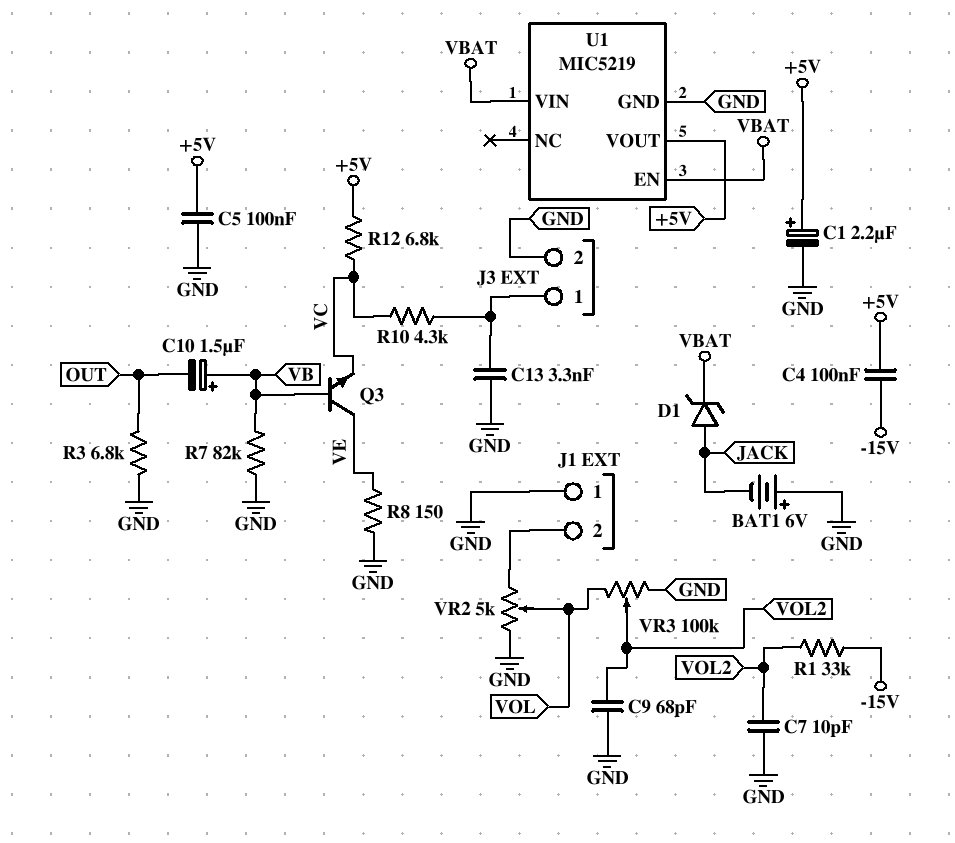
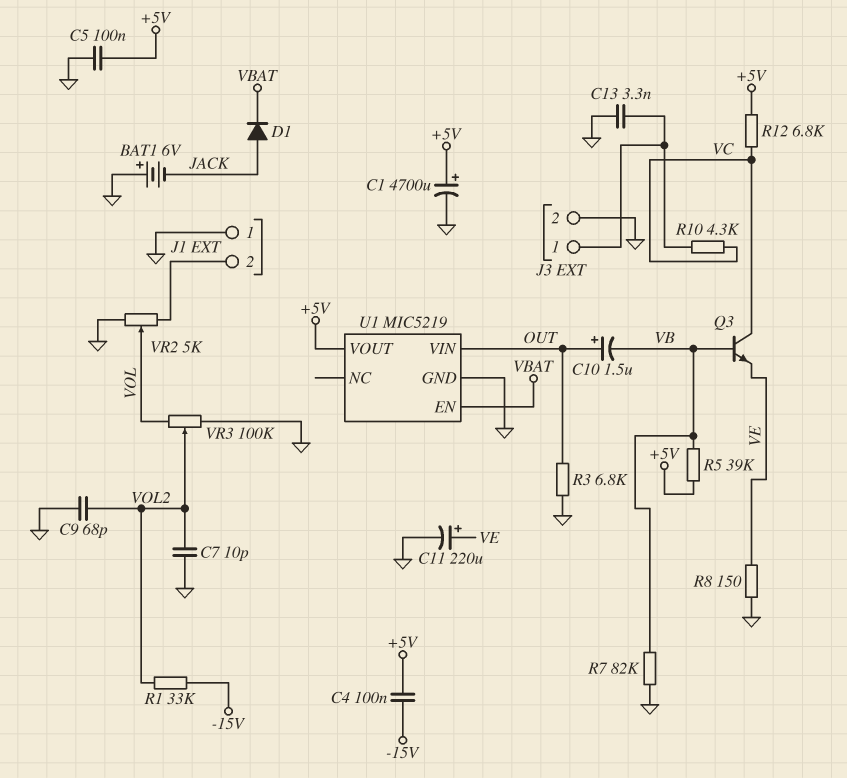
C1: 2.2uF (plus +5V, minus GND) -> 4700uF (plus +5V, minus GND)
C10: 1.5uF (plus VB, minus OUT) -> 1.5uF (plus OUT, minus VB)
C11: none -> 220uF (plus VE, minus GND)
D1: zener (A JACK, K VBAT) -> diode (A JACK, K VBAT)
Q3: NPN (B VB, C VE, E VC) -> NPN (B VB, C VC, E VE)
R5: none -> 39k (+5V, VB)
U1 pin VIN: VBAT -> OUT

